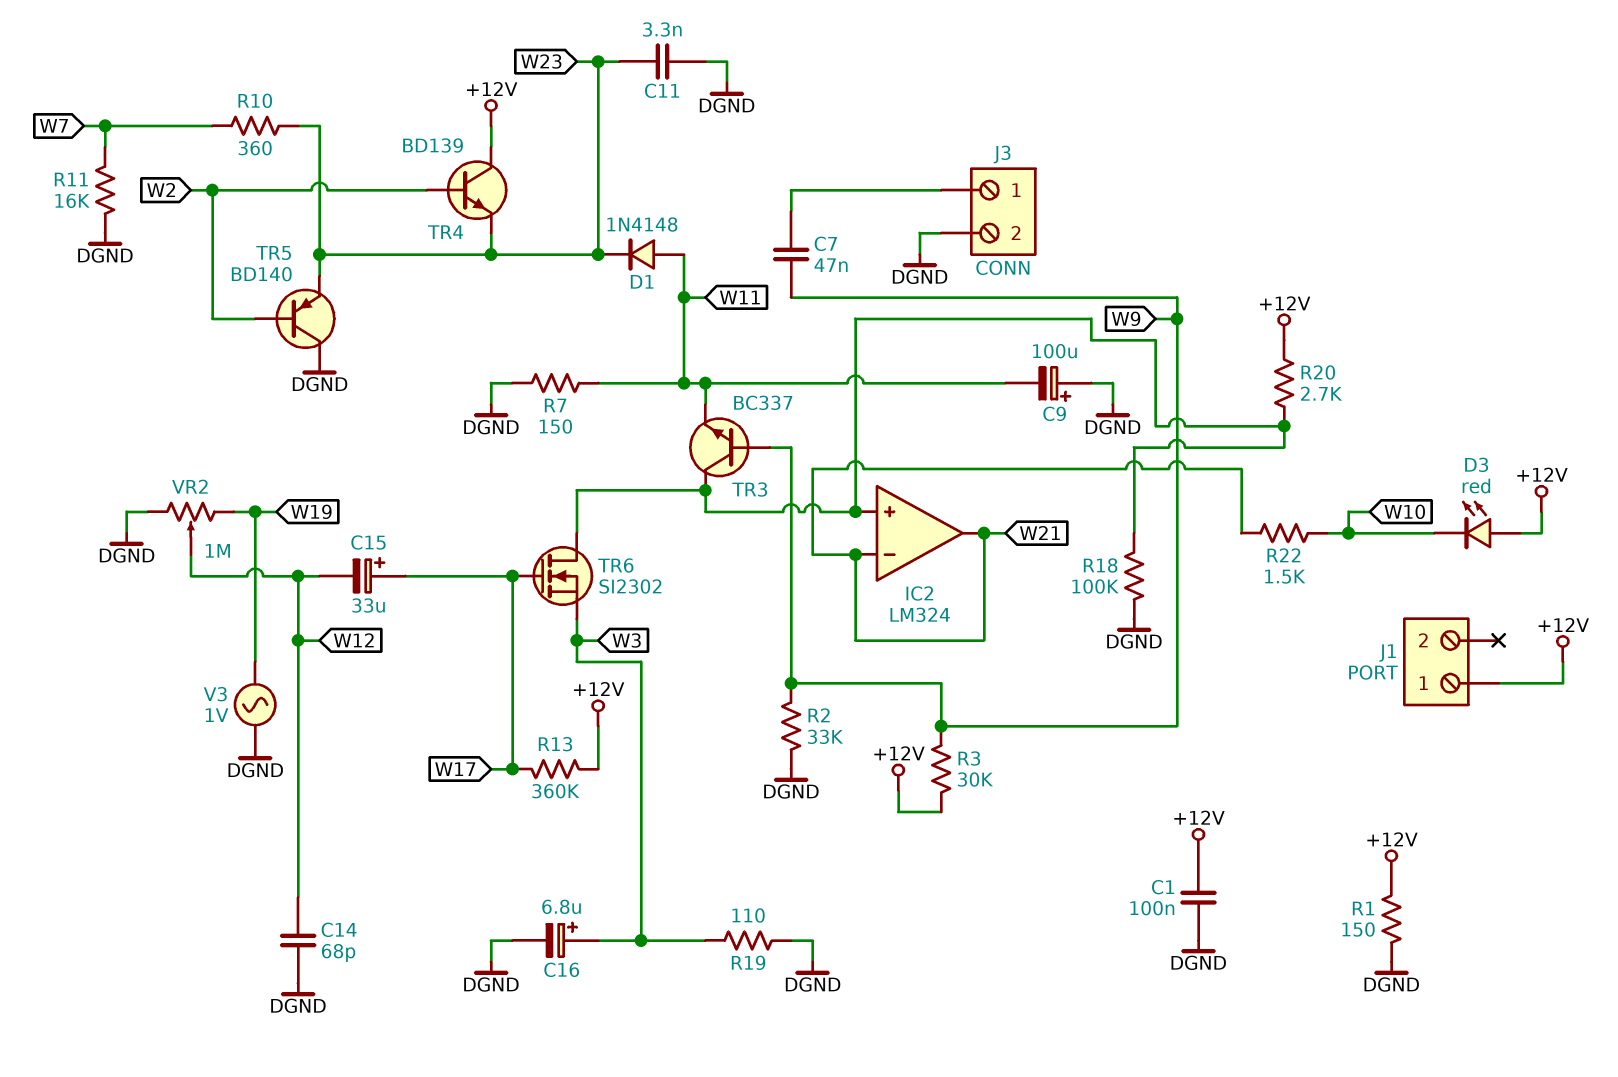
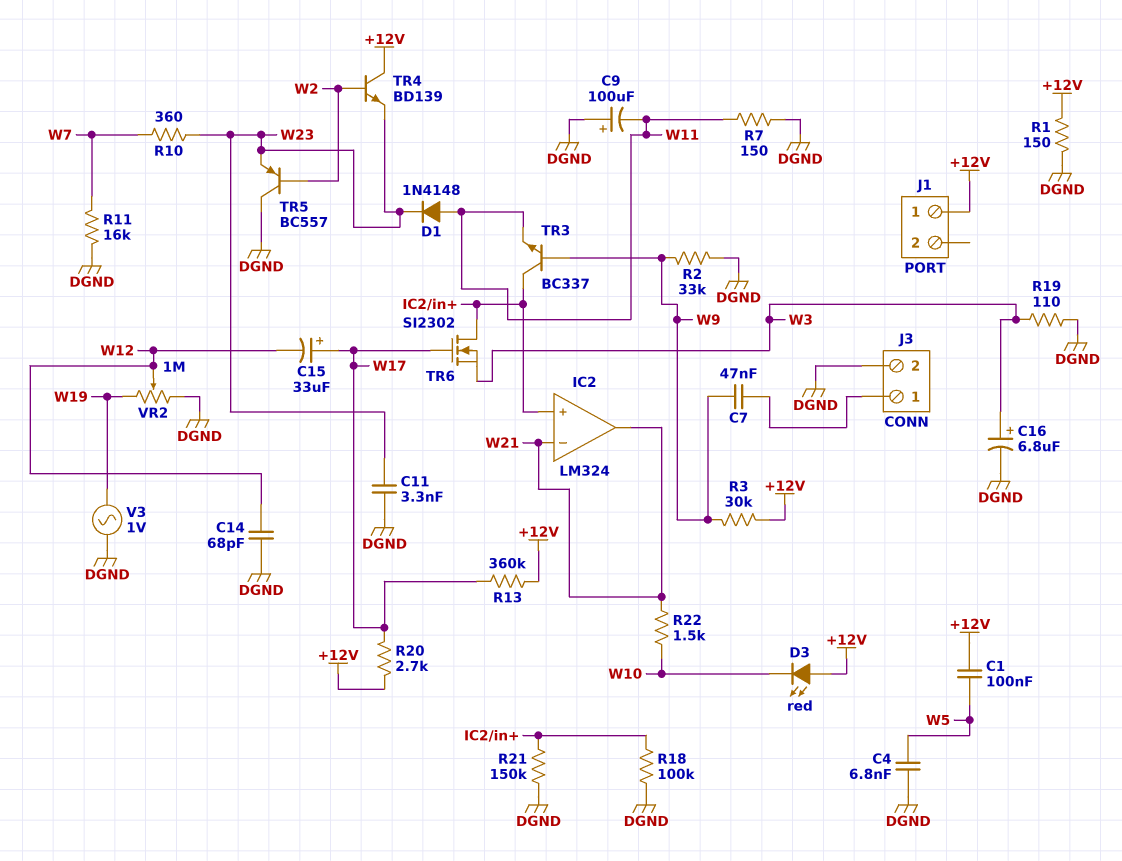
C1: 100nF (+12V, DGND) -> 100nF (+12V, W5)
C4: none -> 6.8nF (DGND, W5)
R20: 2.7k (+12V, IC2/in+) -> 2.7k (+12V, W17)
R21: none -> 150k (DGND, IC2/in+)
TR5: PNP BD140 (B W2, C DGND, E W23) -> PNP BC557 (B W2, C DGND, E W23)

